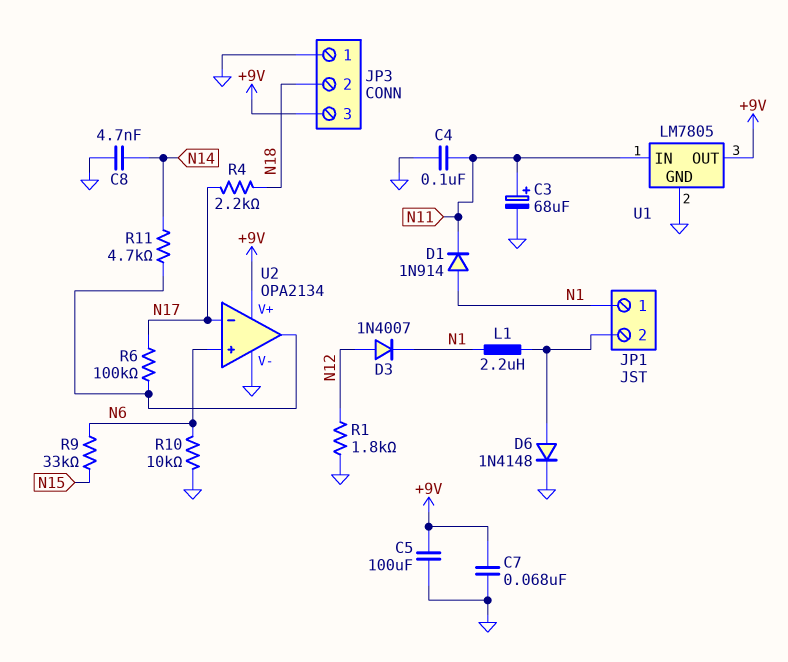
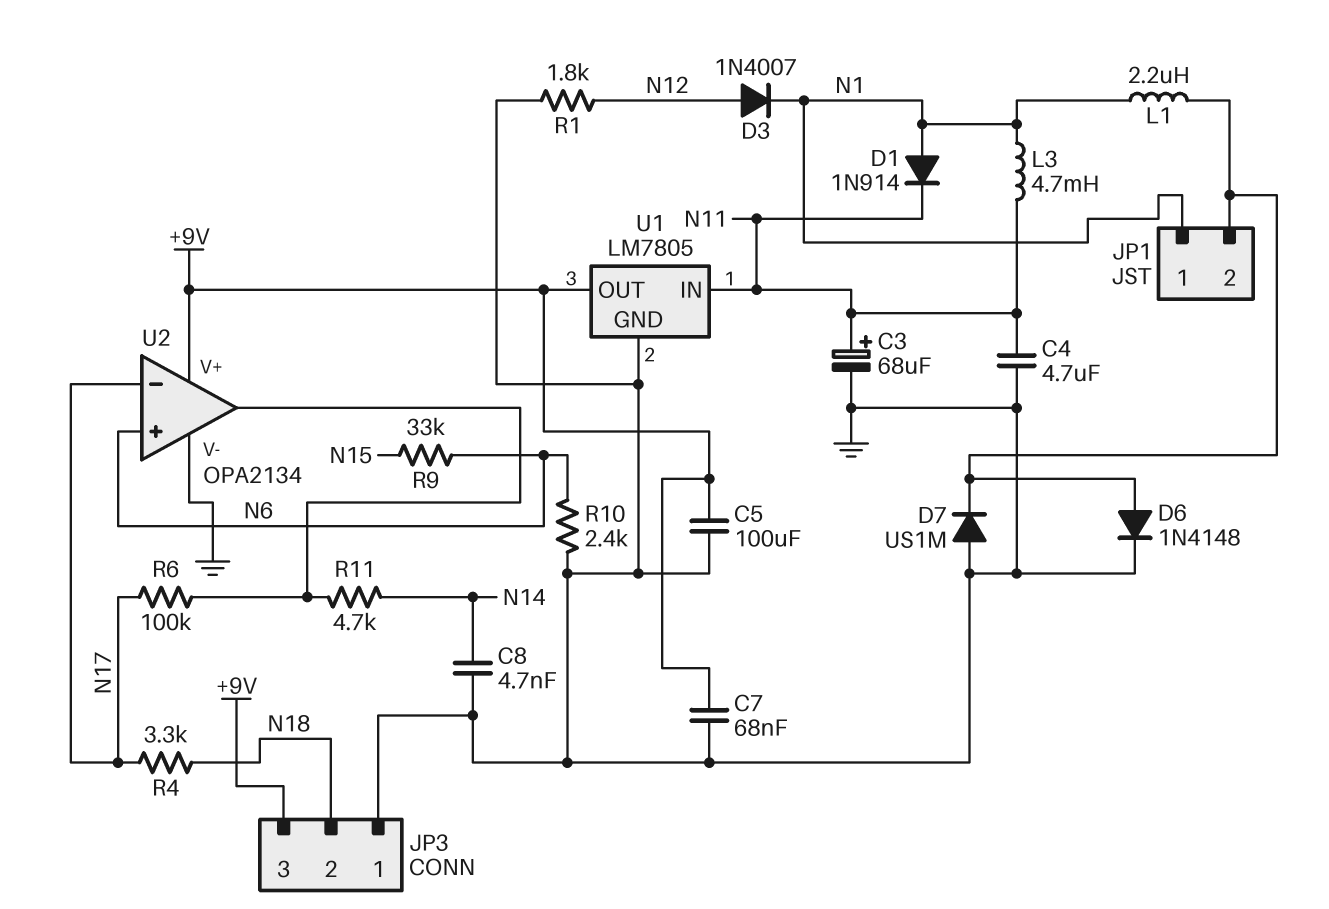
C4: 100nF (GND, N11) -> 4.7uF (GND, N11)
D7: none -> diode US1M (A GND, K JP1/2)
L3: none -> 4.7mH (N1, N11)
R4: 2.2k (N17, N18) -> 3.3k (N17, N18)
R10: 10k (GND, N6) -> 2.4k (GND, N6)

